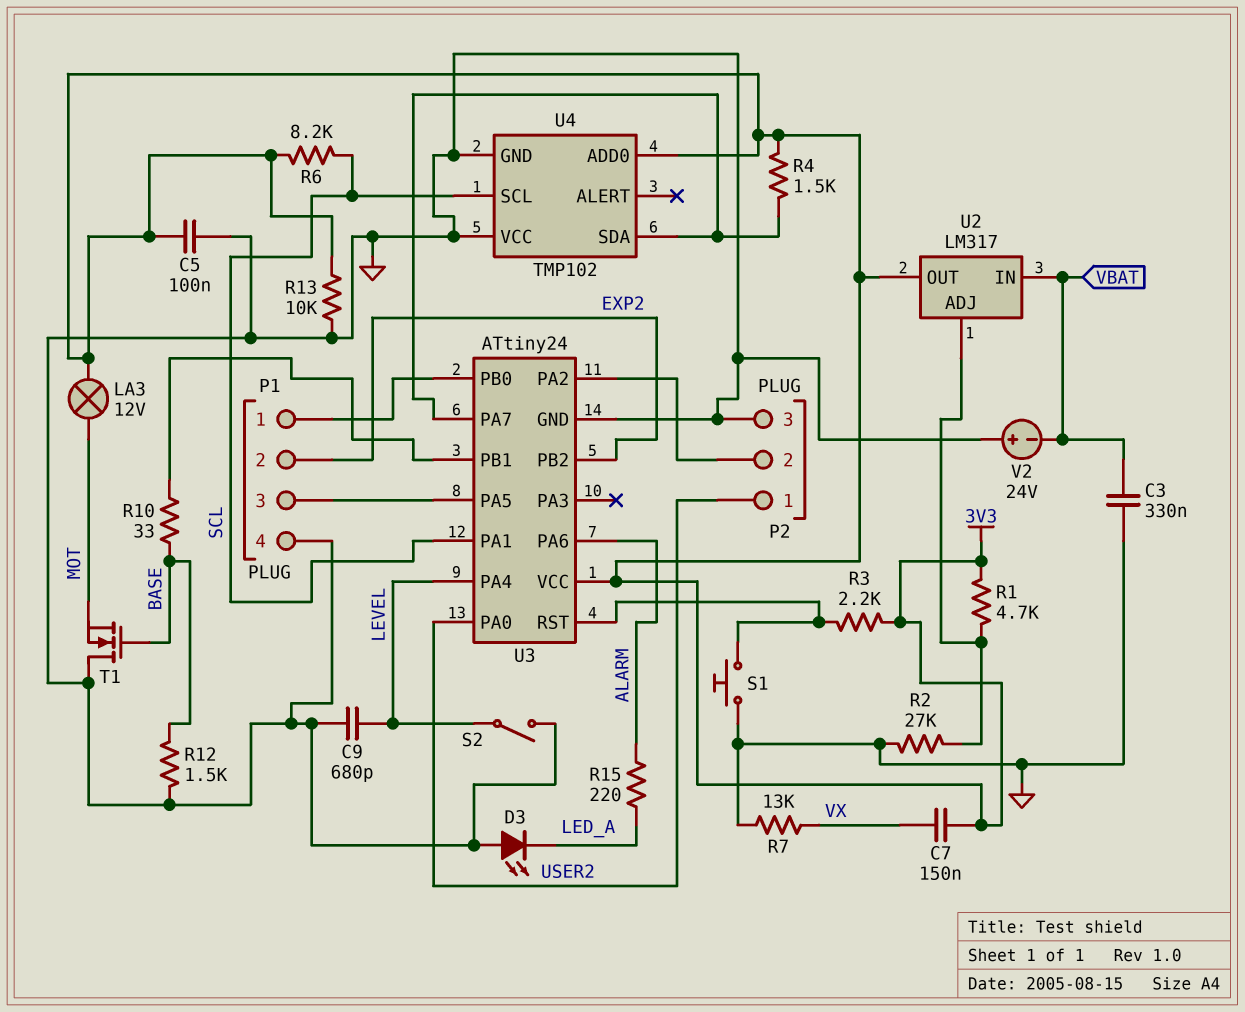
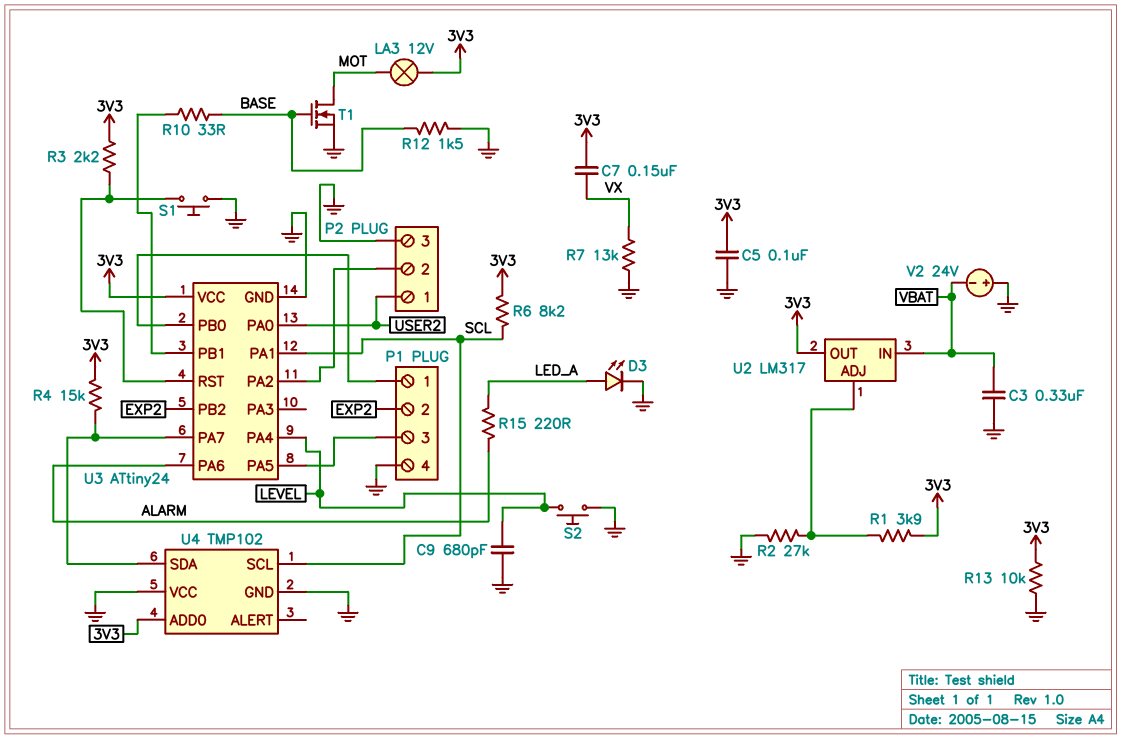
D3: LED (A GND, K LED_A) -> LED (A LED_A, K GND)
R1: 4.7k (3V3, U2/ADJ) -> 3.9k (3V3, U2/ADJ)
R4: 1.5k (3V3, U3/PA7) -> 15k (3V3, U3/PA7)
S2: switch (GND, LEVEL) -> button (GND, LEVEL)
T1: NMOS (G BASE, D GND, S MOT) -> NMOS (G BASE, D MOT, S GND)

